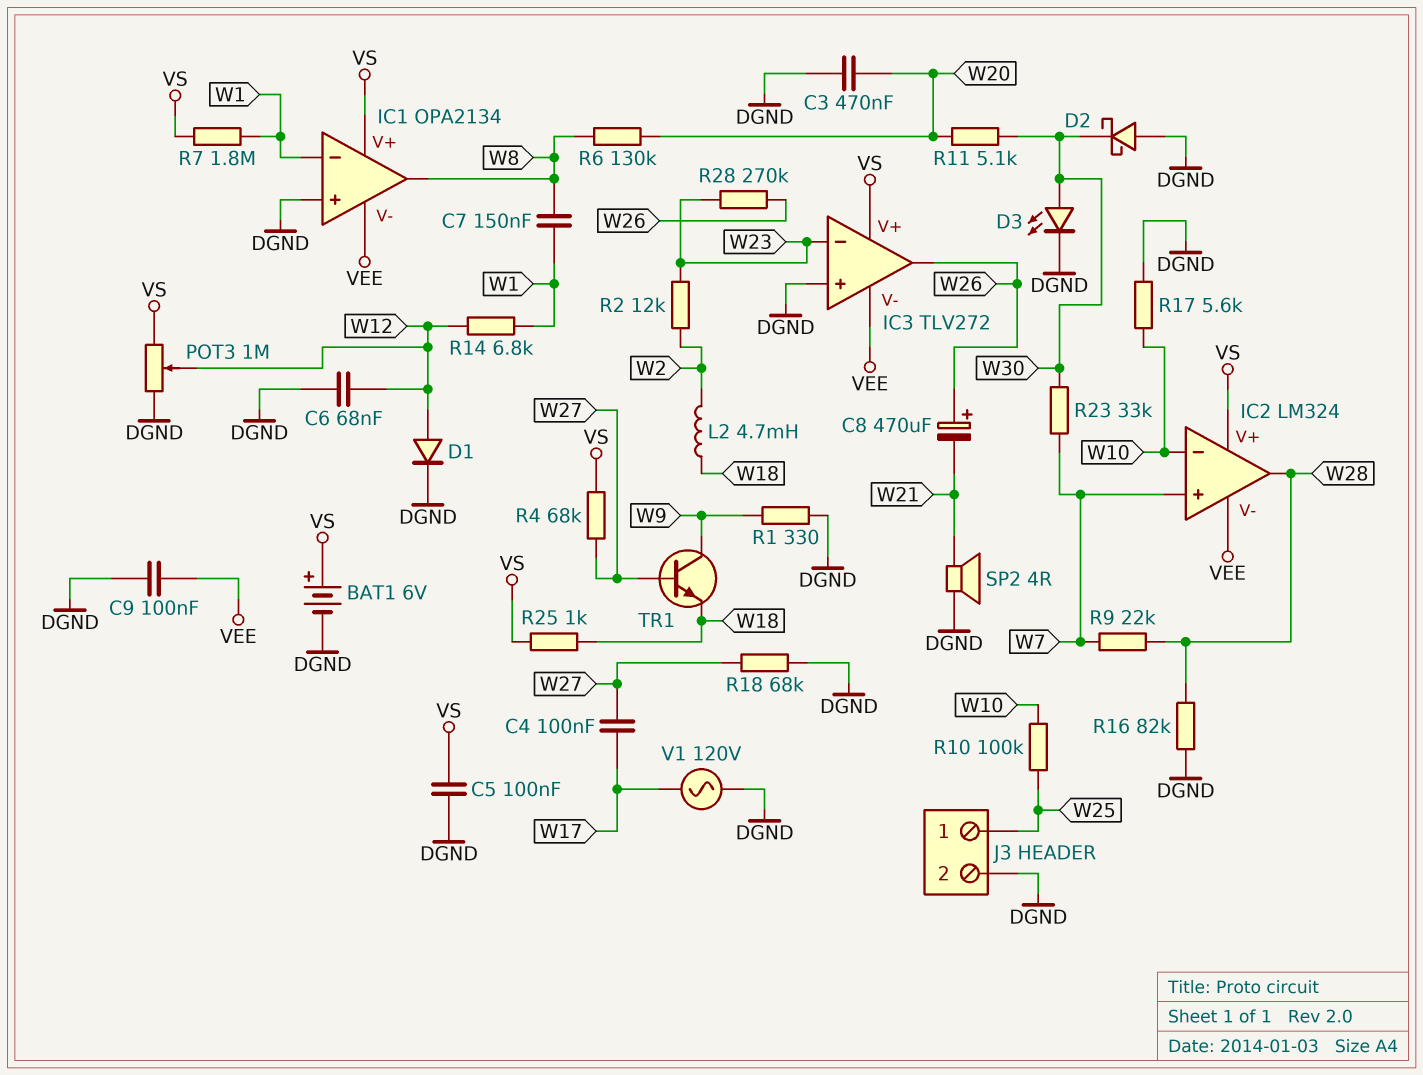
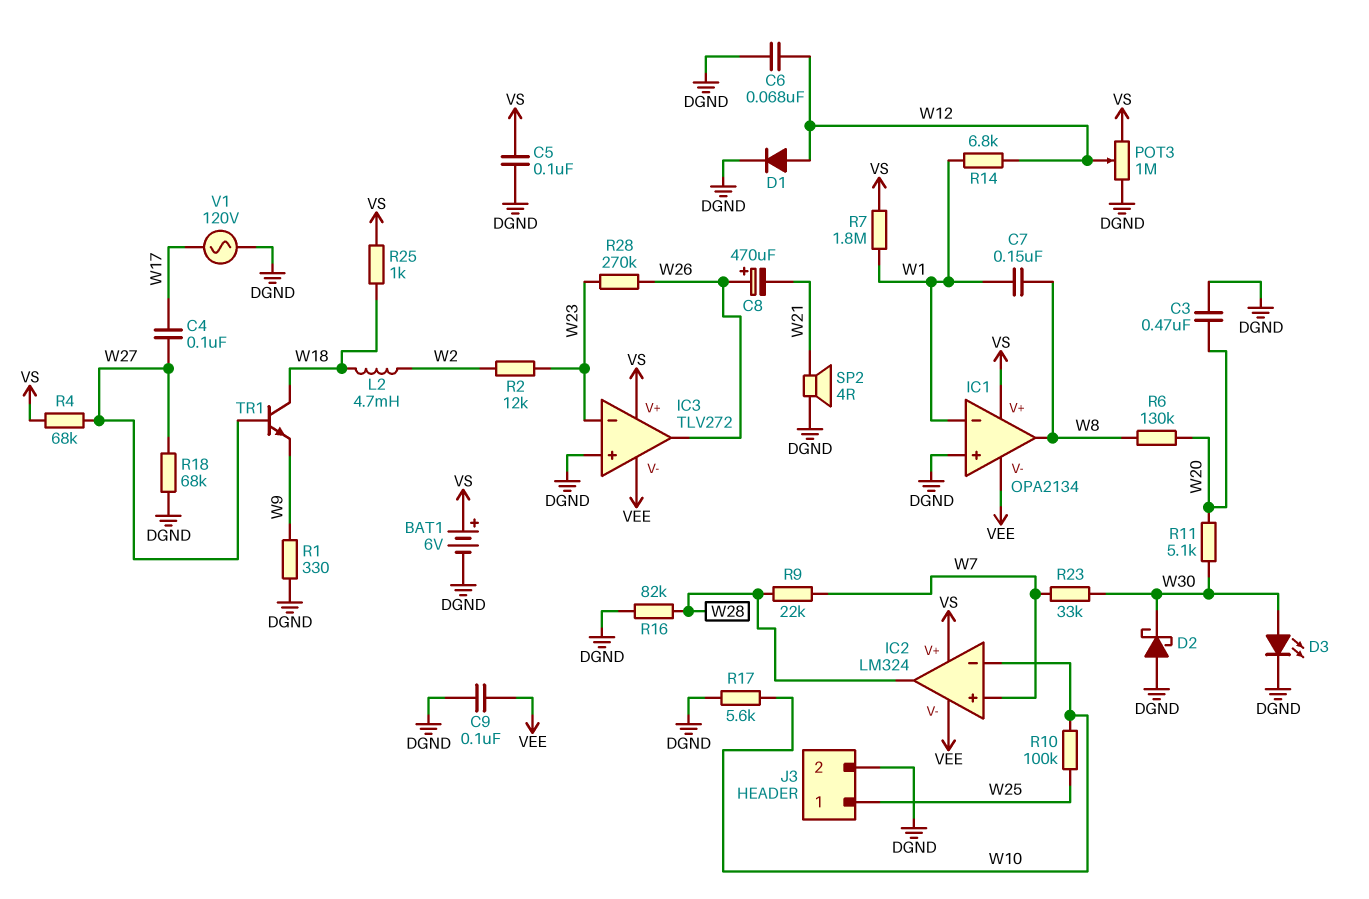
TR1: NPN (B W27, C W9, E W18) -> NPN (B W27, C W18, E W9)

